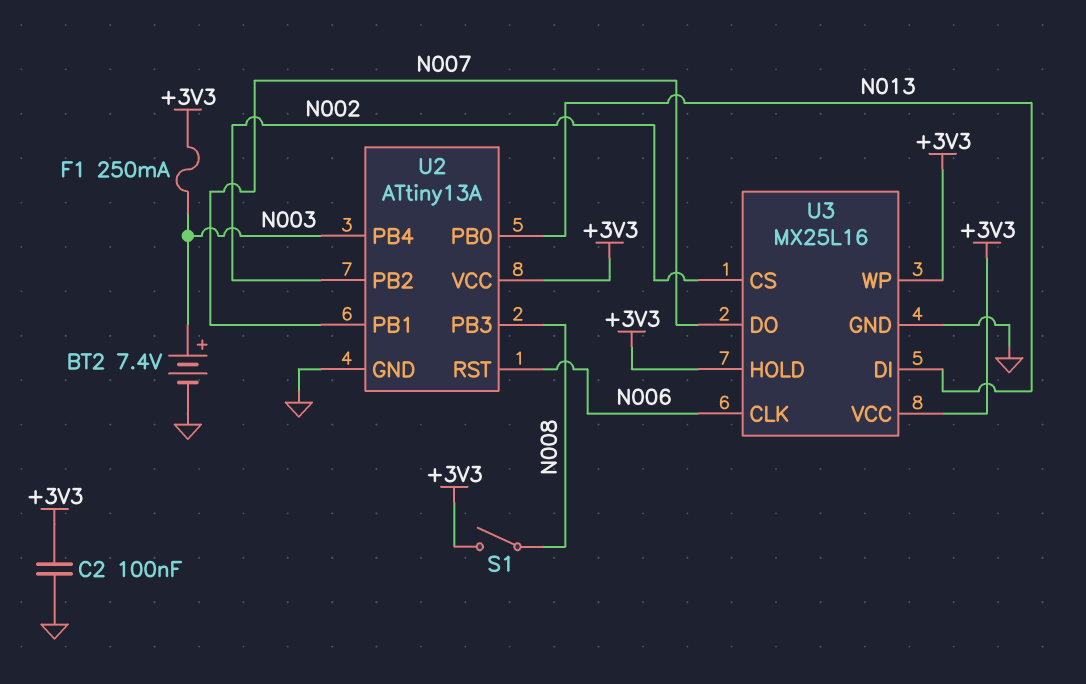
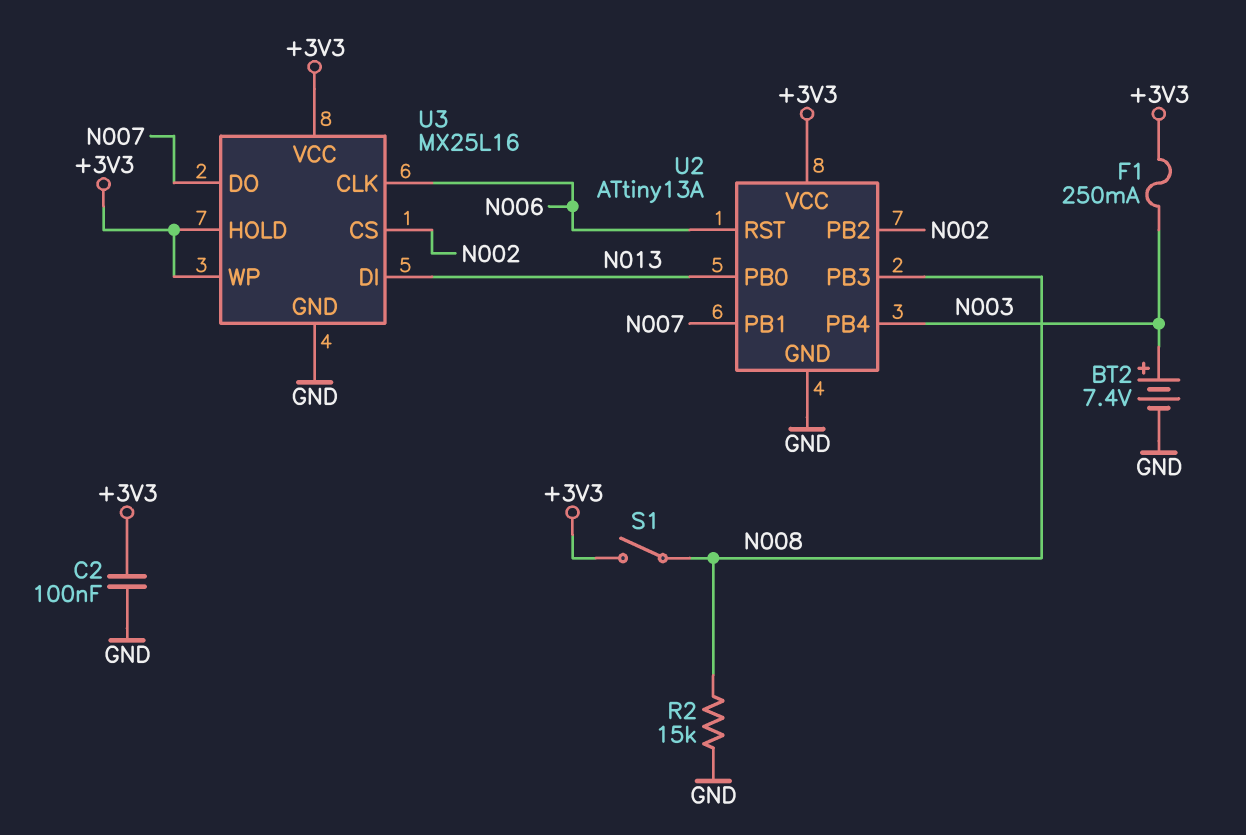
R2: none -> 15k (GND, N008)

